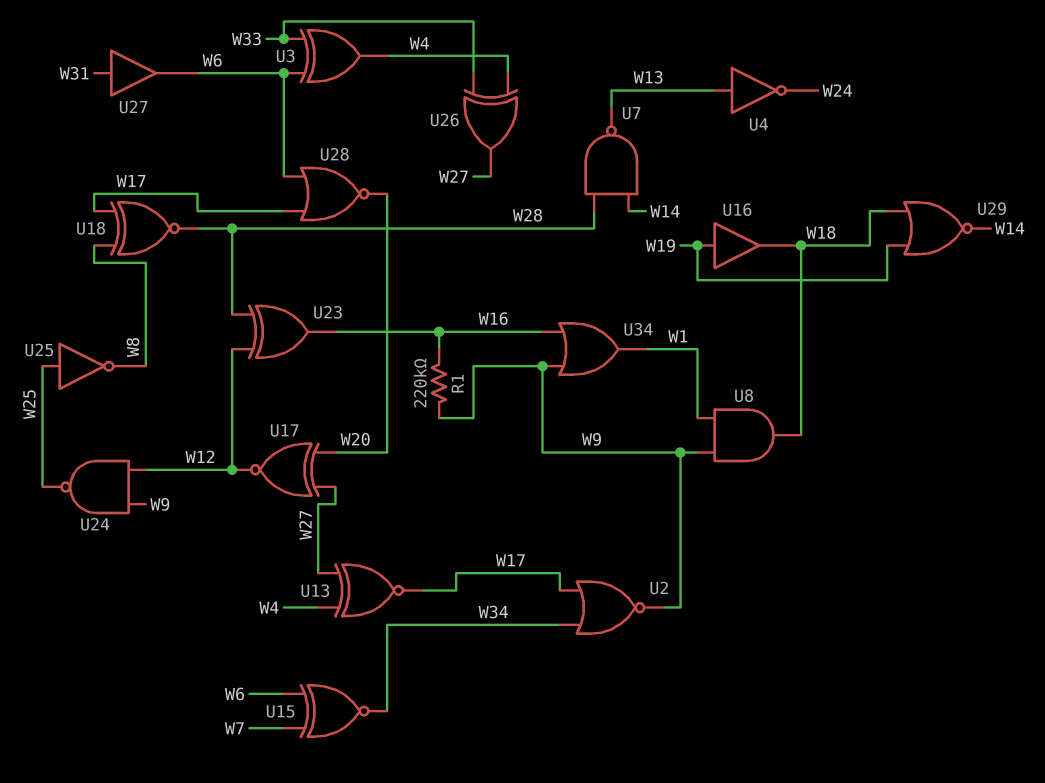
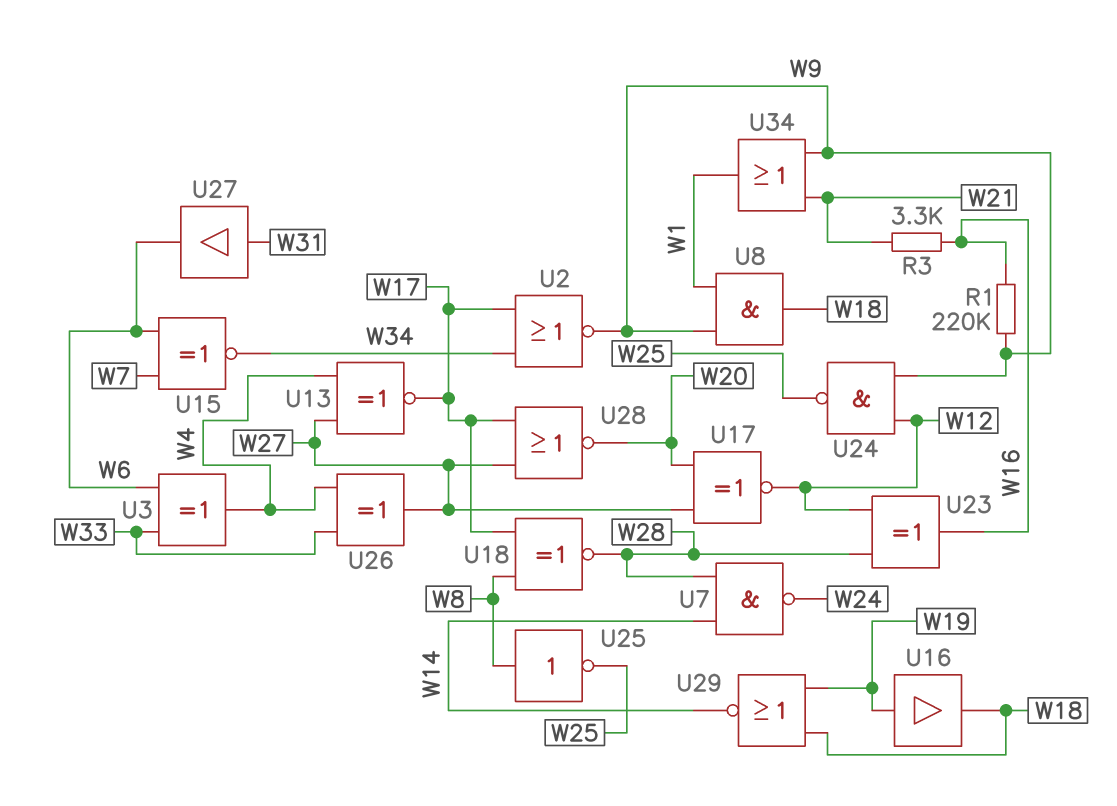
R3: none -> 3.3k (W16, W21)
U4: NOT (in W13, out W24) -> none
U7: NAND (in W14, in W28, out W13) -> NAND (in W14, in W28, out W24)
U25: NOT (in W25, out W8) -> NOT (in W8, out W25)
U28: NOR (in W6, in W17, out W20) -> NOR (in W17, in W27, out W20)
U34: OR (in W9, in W16, out W1) -> OR (in W9, in W21, out W1)

